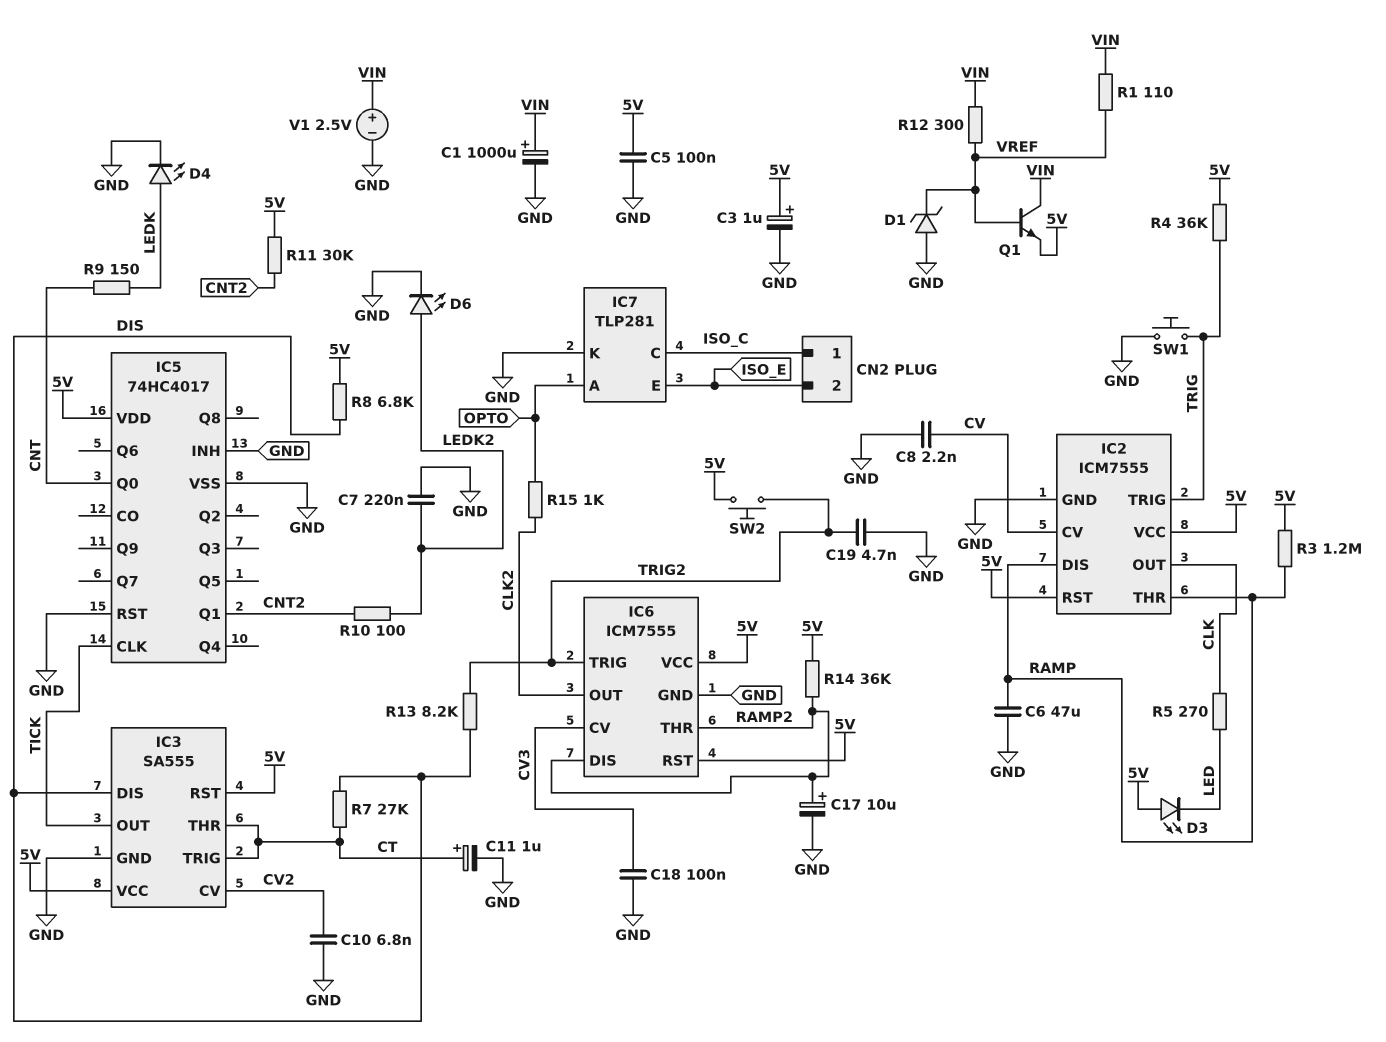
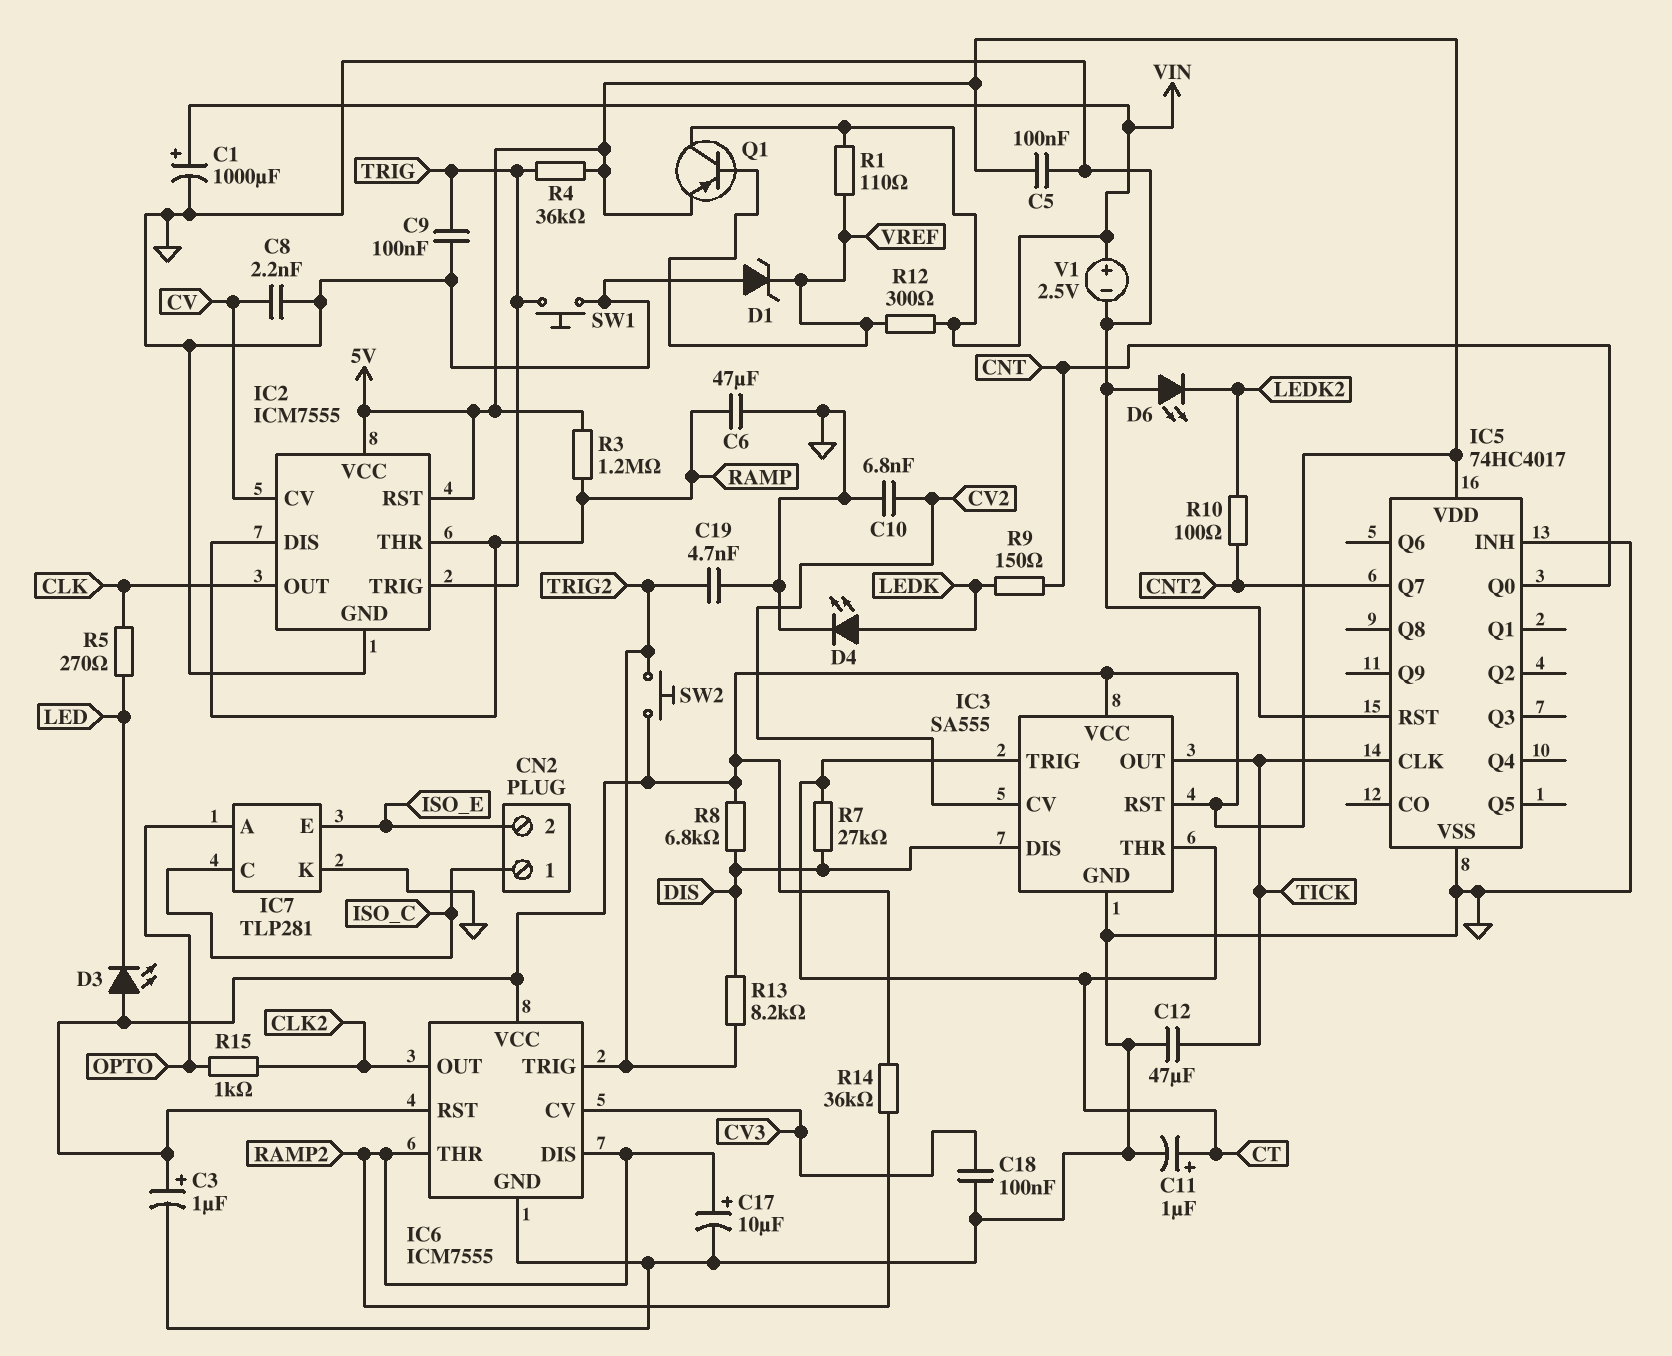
C7: 220nF (GND, LEDK2) -> none
C9: none -> 100nF (GND, TRIG)
C12: none -> 47uF (GND, TICK)
D6: LED (A LEDK2, K GND) -> LED (A GND, K LEDK2)
IC5 pin Q1: CNT2 -> none
IC5 pin Q7: none -> CNT2
Q1: NPN (B VREF, C VIN, E 5V) -> PNP (B VREF, C VIN, E 5V)
R11: 30k (5V, CNT2) -> none

